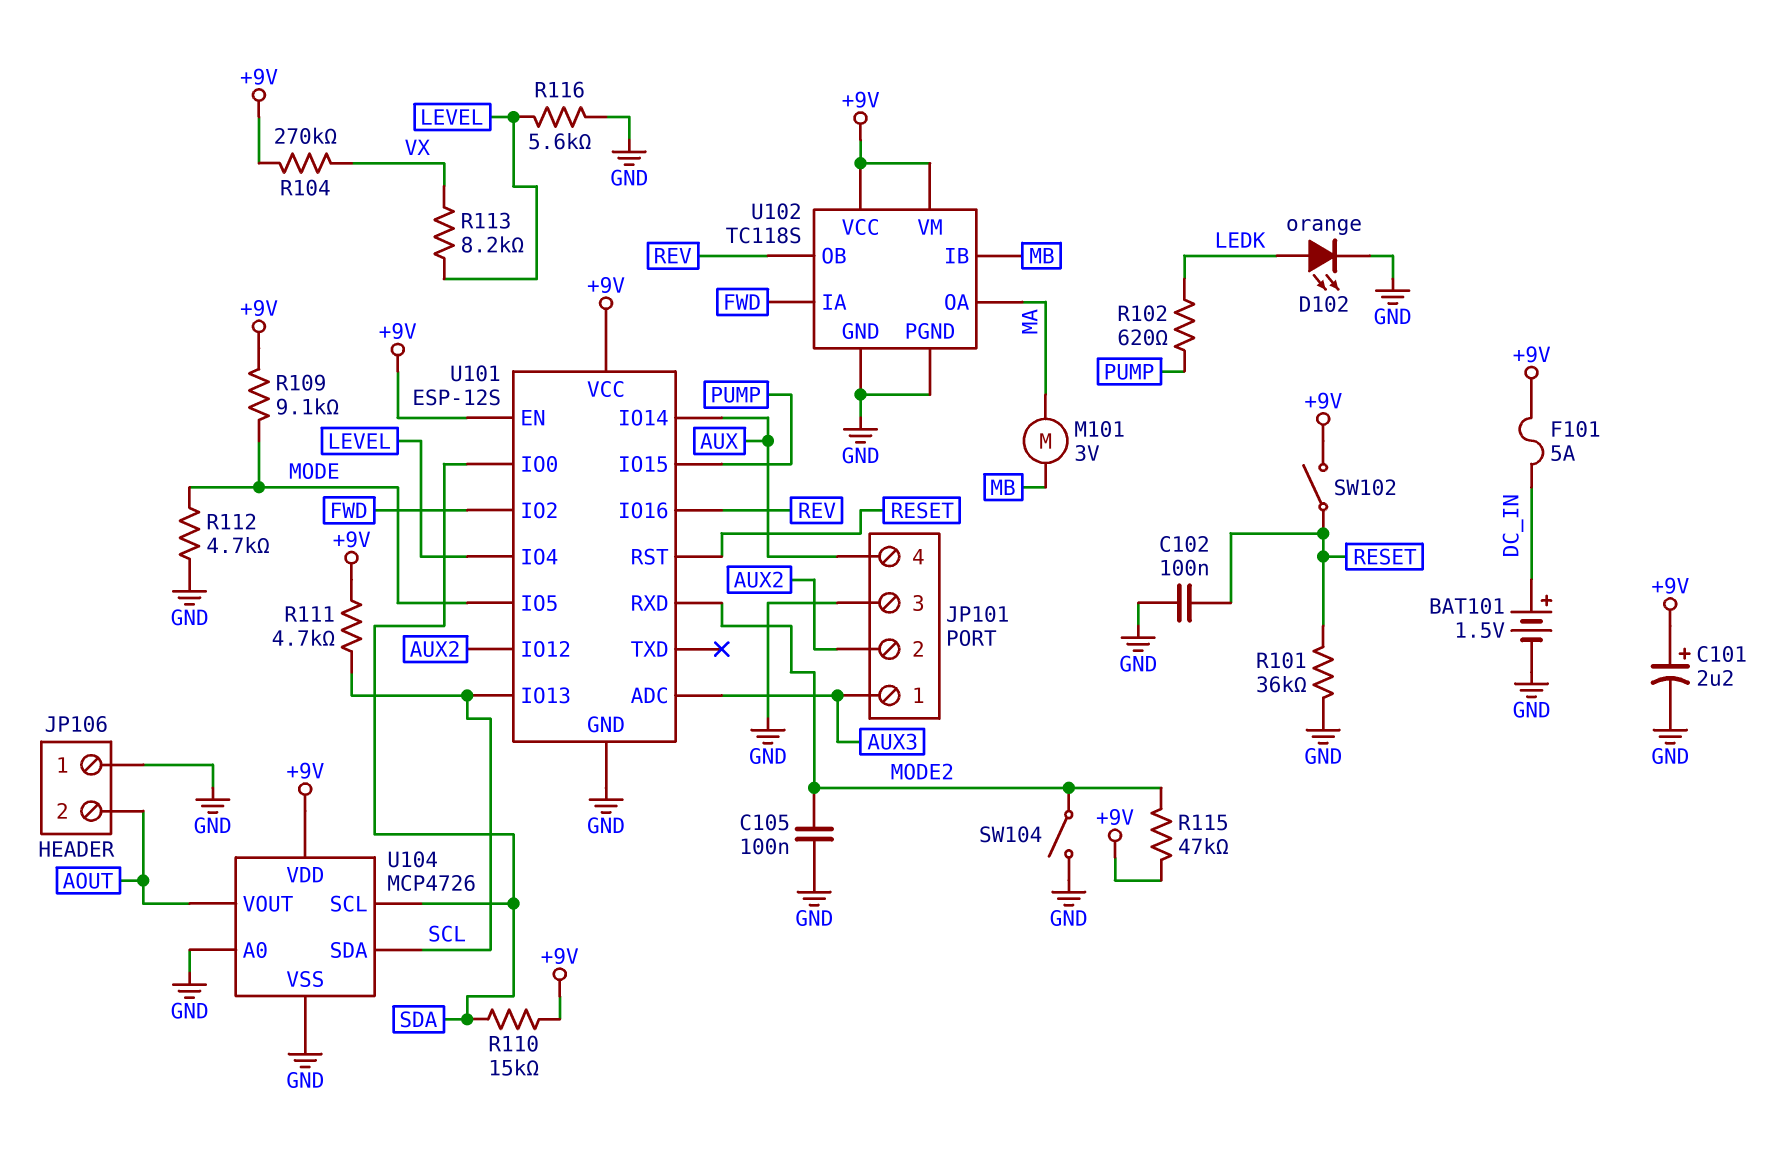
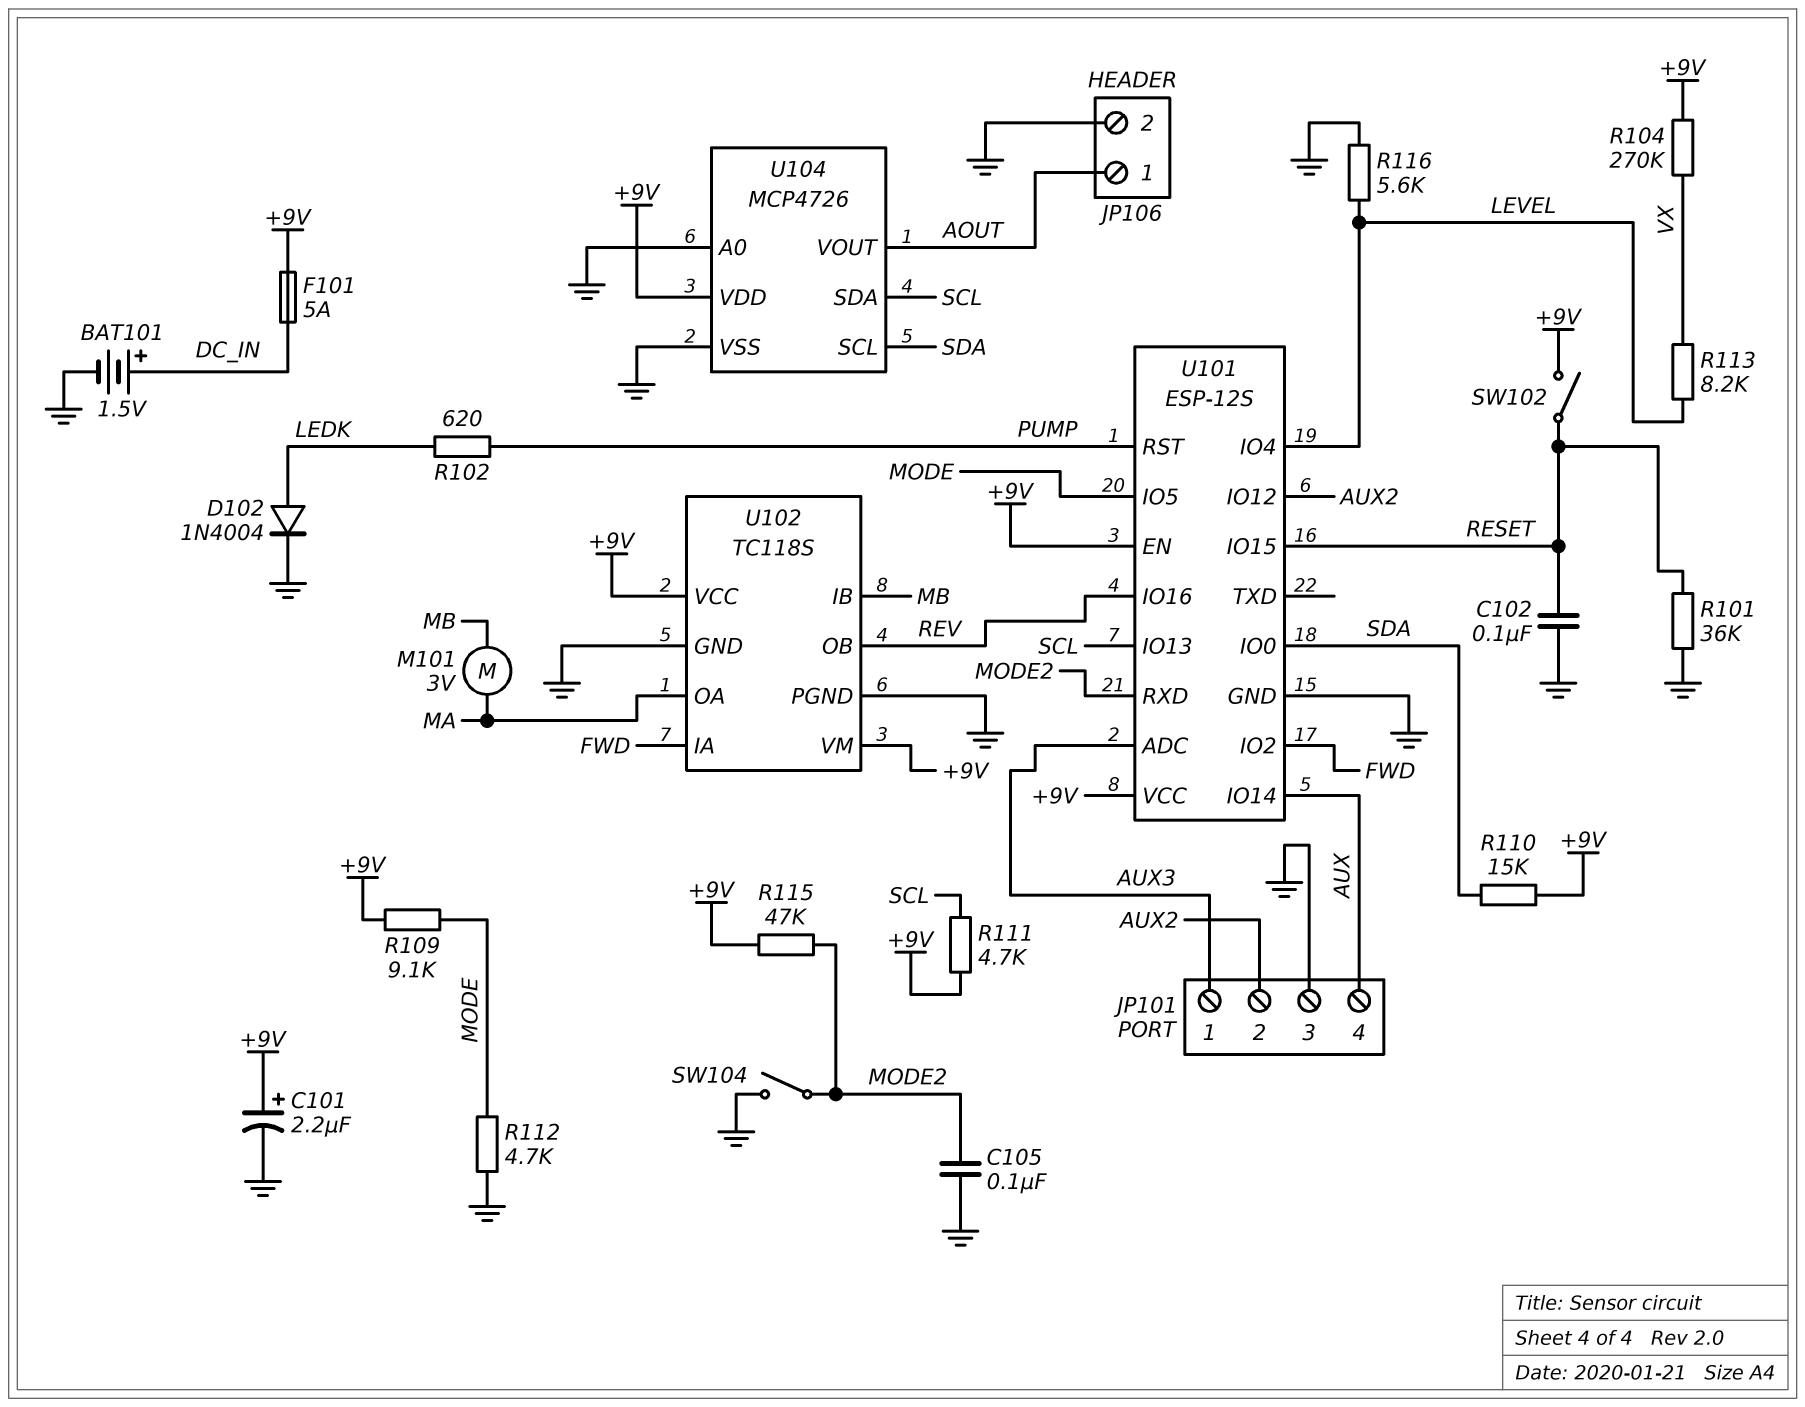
D102: LED orange (A LEDK, K GND) -> diode 1N4004 (A LEDK, K GND)
JP106 pin 1: GND -> AOUT
JP106 pin 2: AOUT -> GND
U101 pin IO15: PUMP -> RESET
U101 pin RST: RESET -> PUMP

